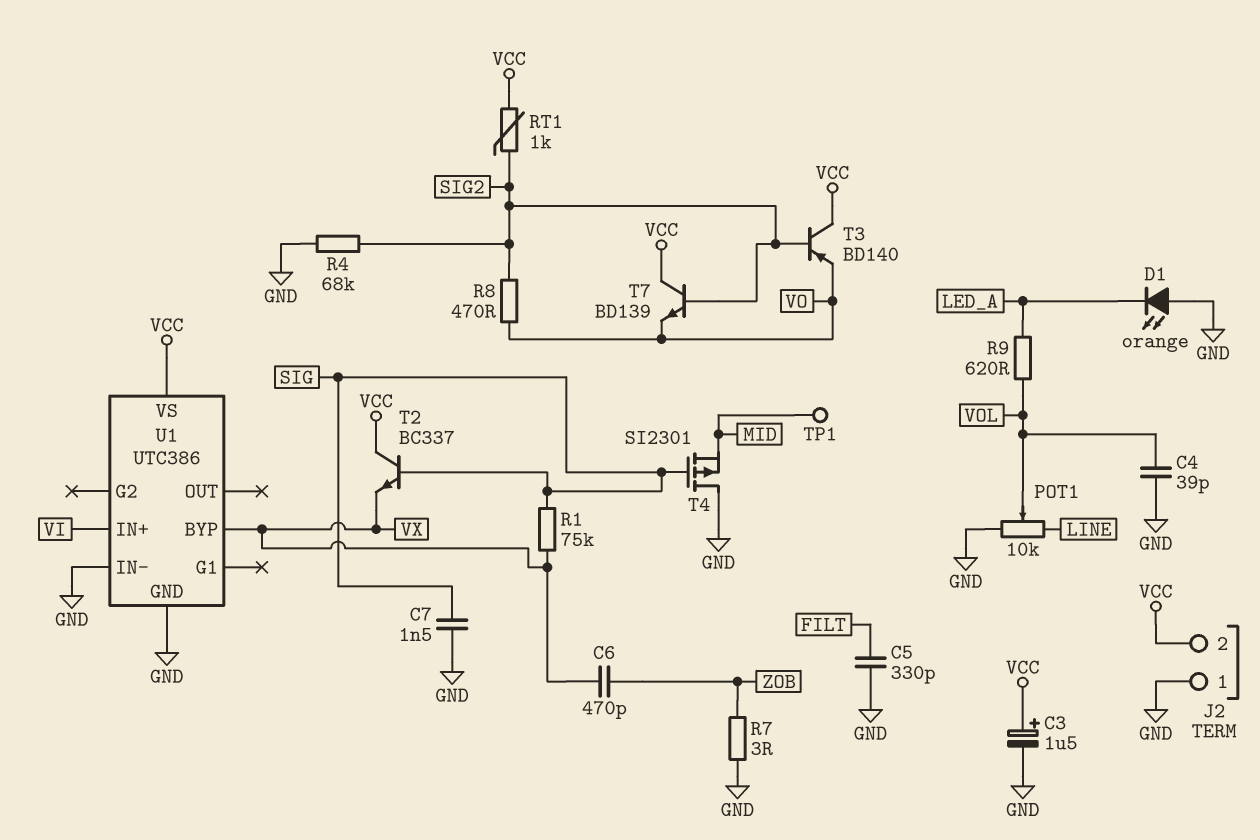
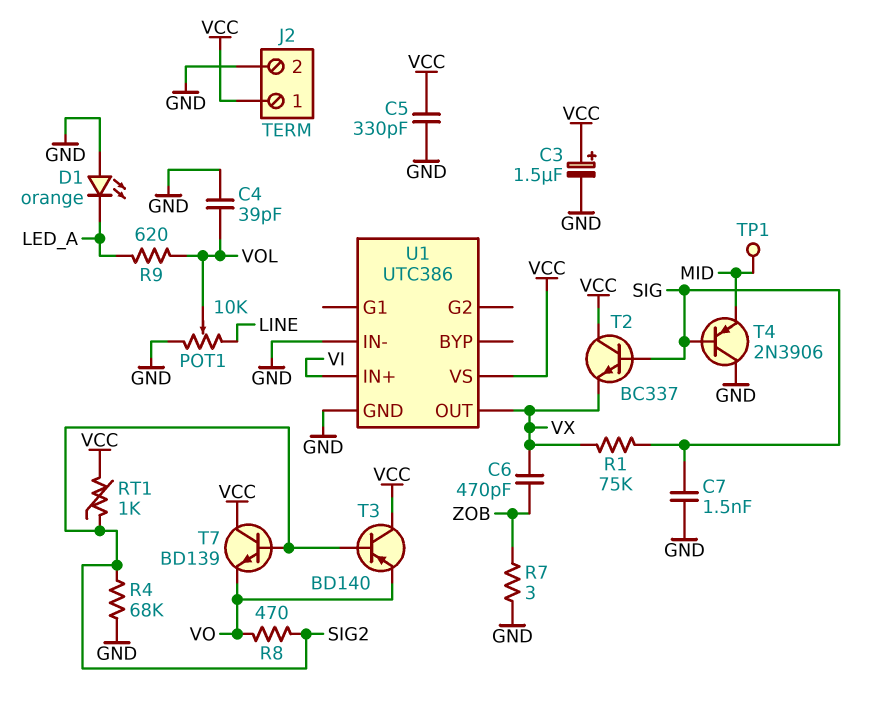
C5: 330pF (FILT, GND) -> 330pF (GND, VCC)
J2 pin 1: GND -> VCC
J2 pin 2: VCC -> GND
T4: PMOS SI2301 (G SIG, D GND, S MID) -> PNP 2N3906 (B SIG, C GND, E MID)
U1 pin BYP: VX -> none
U1 pin OUT: none -> VX

